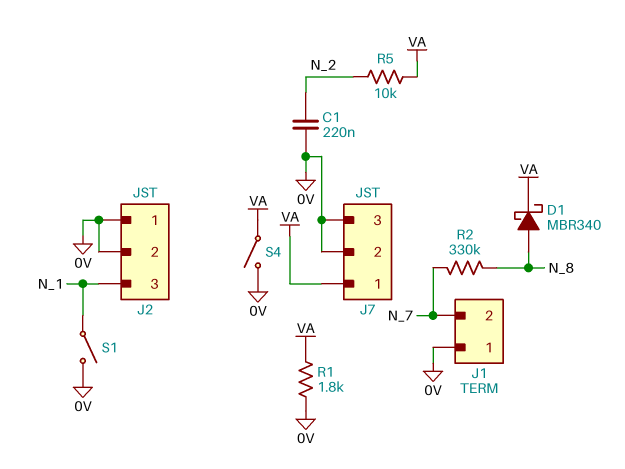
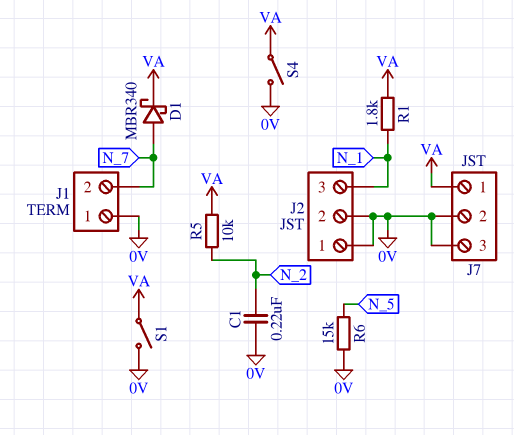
D1: schottky MBR340 (A N_8, K VA) -> schottky MBR340 (A N_7, K VA)
R1: 1.8k (0V, VA) -> 1.8k (N_1, VA)
R2: 330k (N_7, N_8) -> none
R6: none -> 15k (0V, N_5)
S1: switch (0V, N_1) -> switch (0V, VA)

